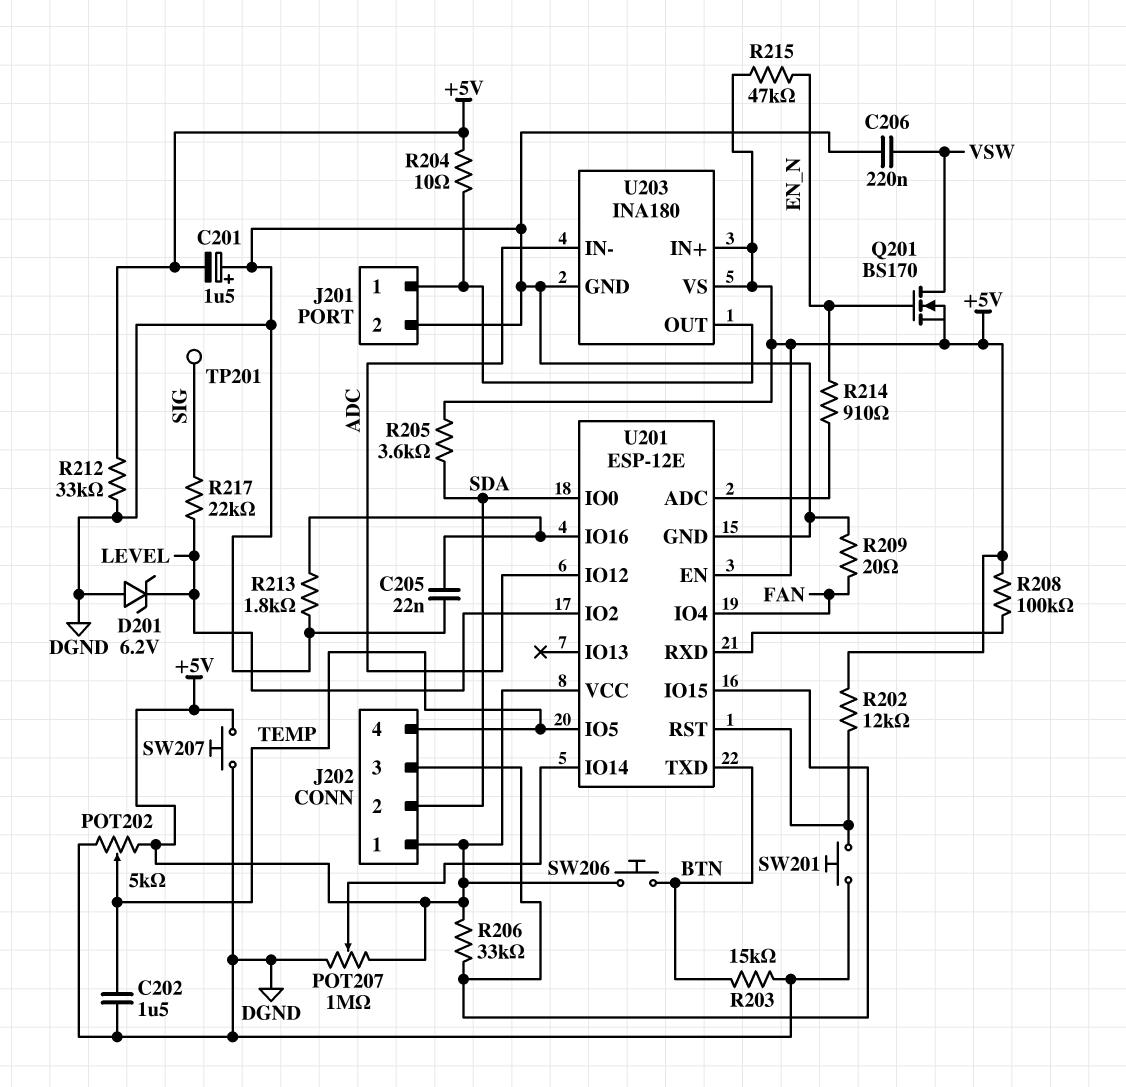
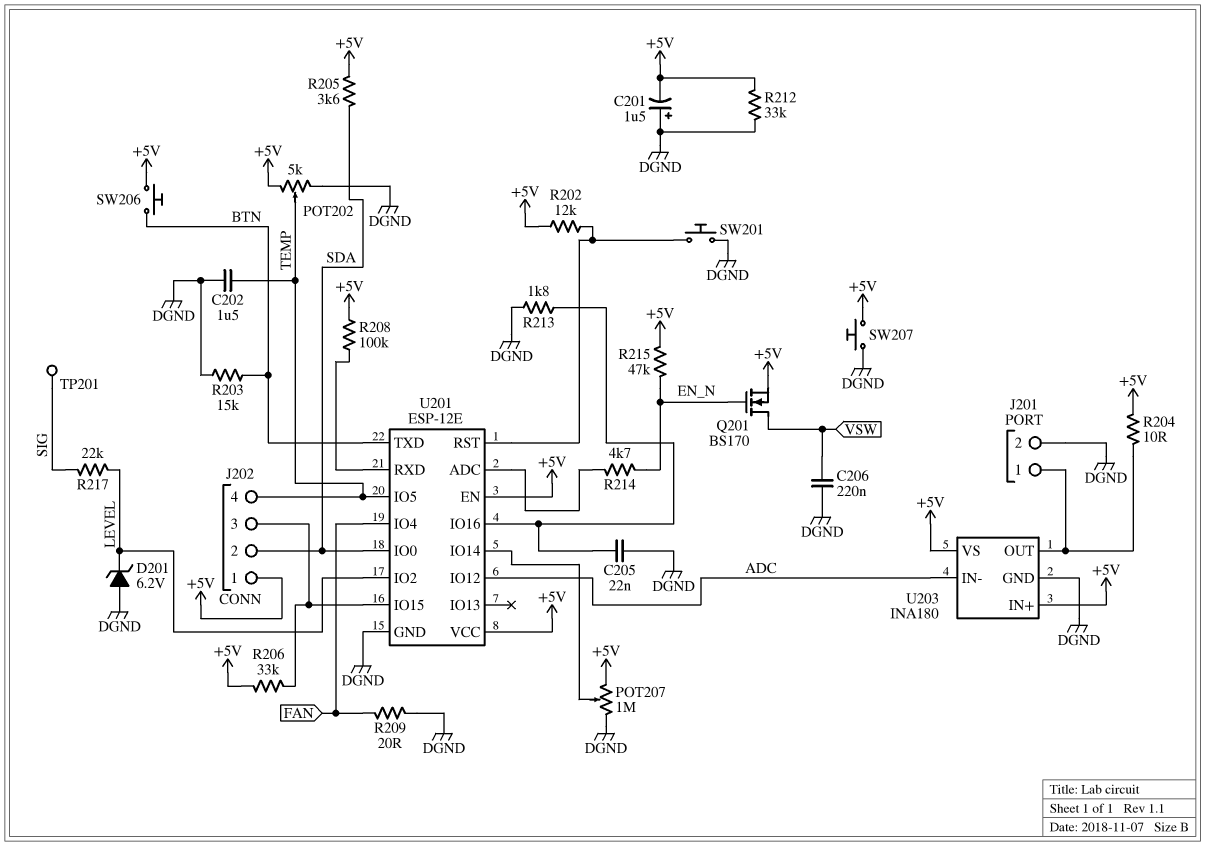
R214: 910 (EN_N, U201/ADC) -> 4.7k (EN_N, U201/ADC)

